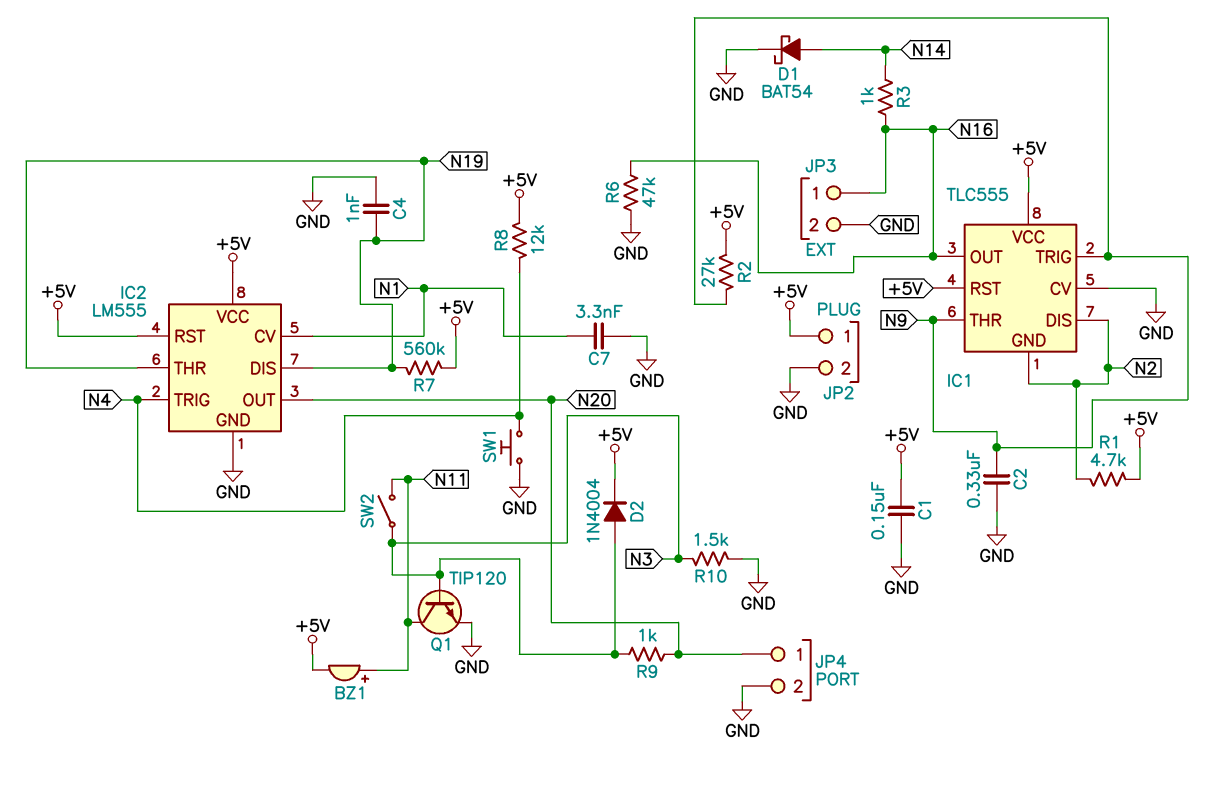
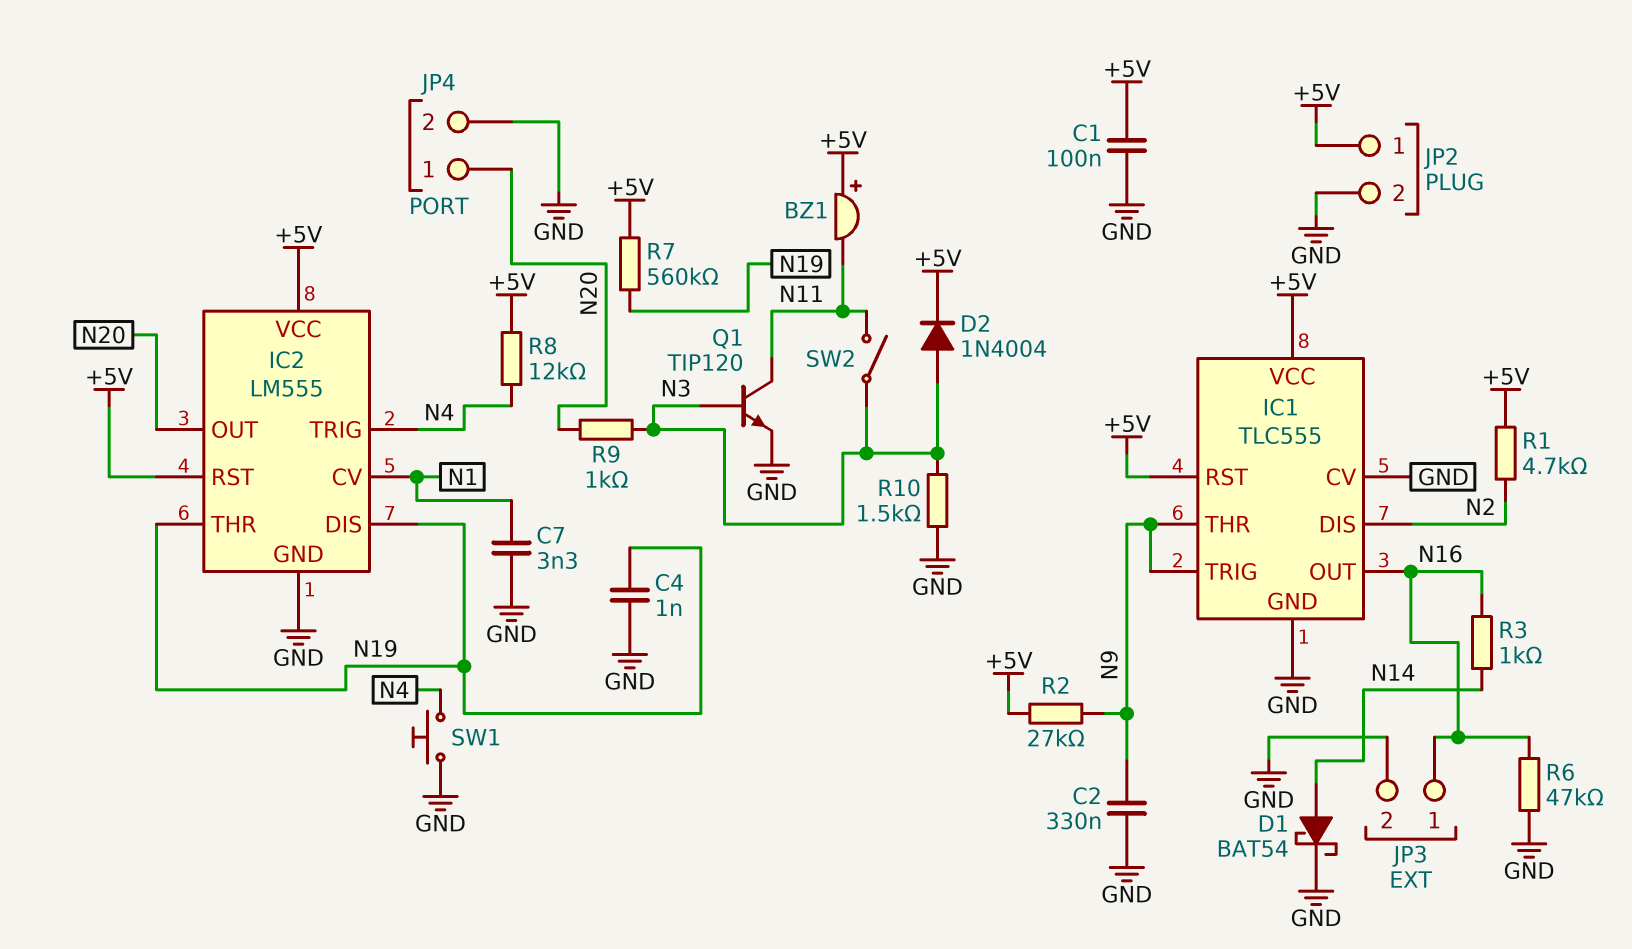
BZ1: buzzer (plus N11, minus +5V) -> buzzer (plus +5V, minus N11)
C1: 150nF (+5V, GND) -> 100nF (+5V, GND)
IC1 pin GND: N2 -> GND

